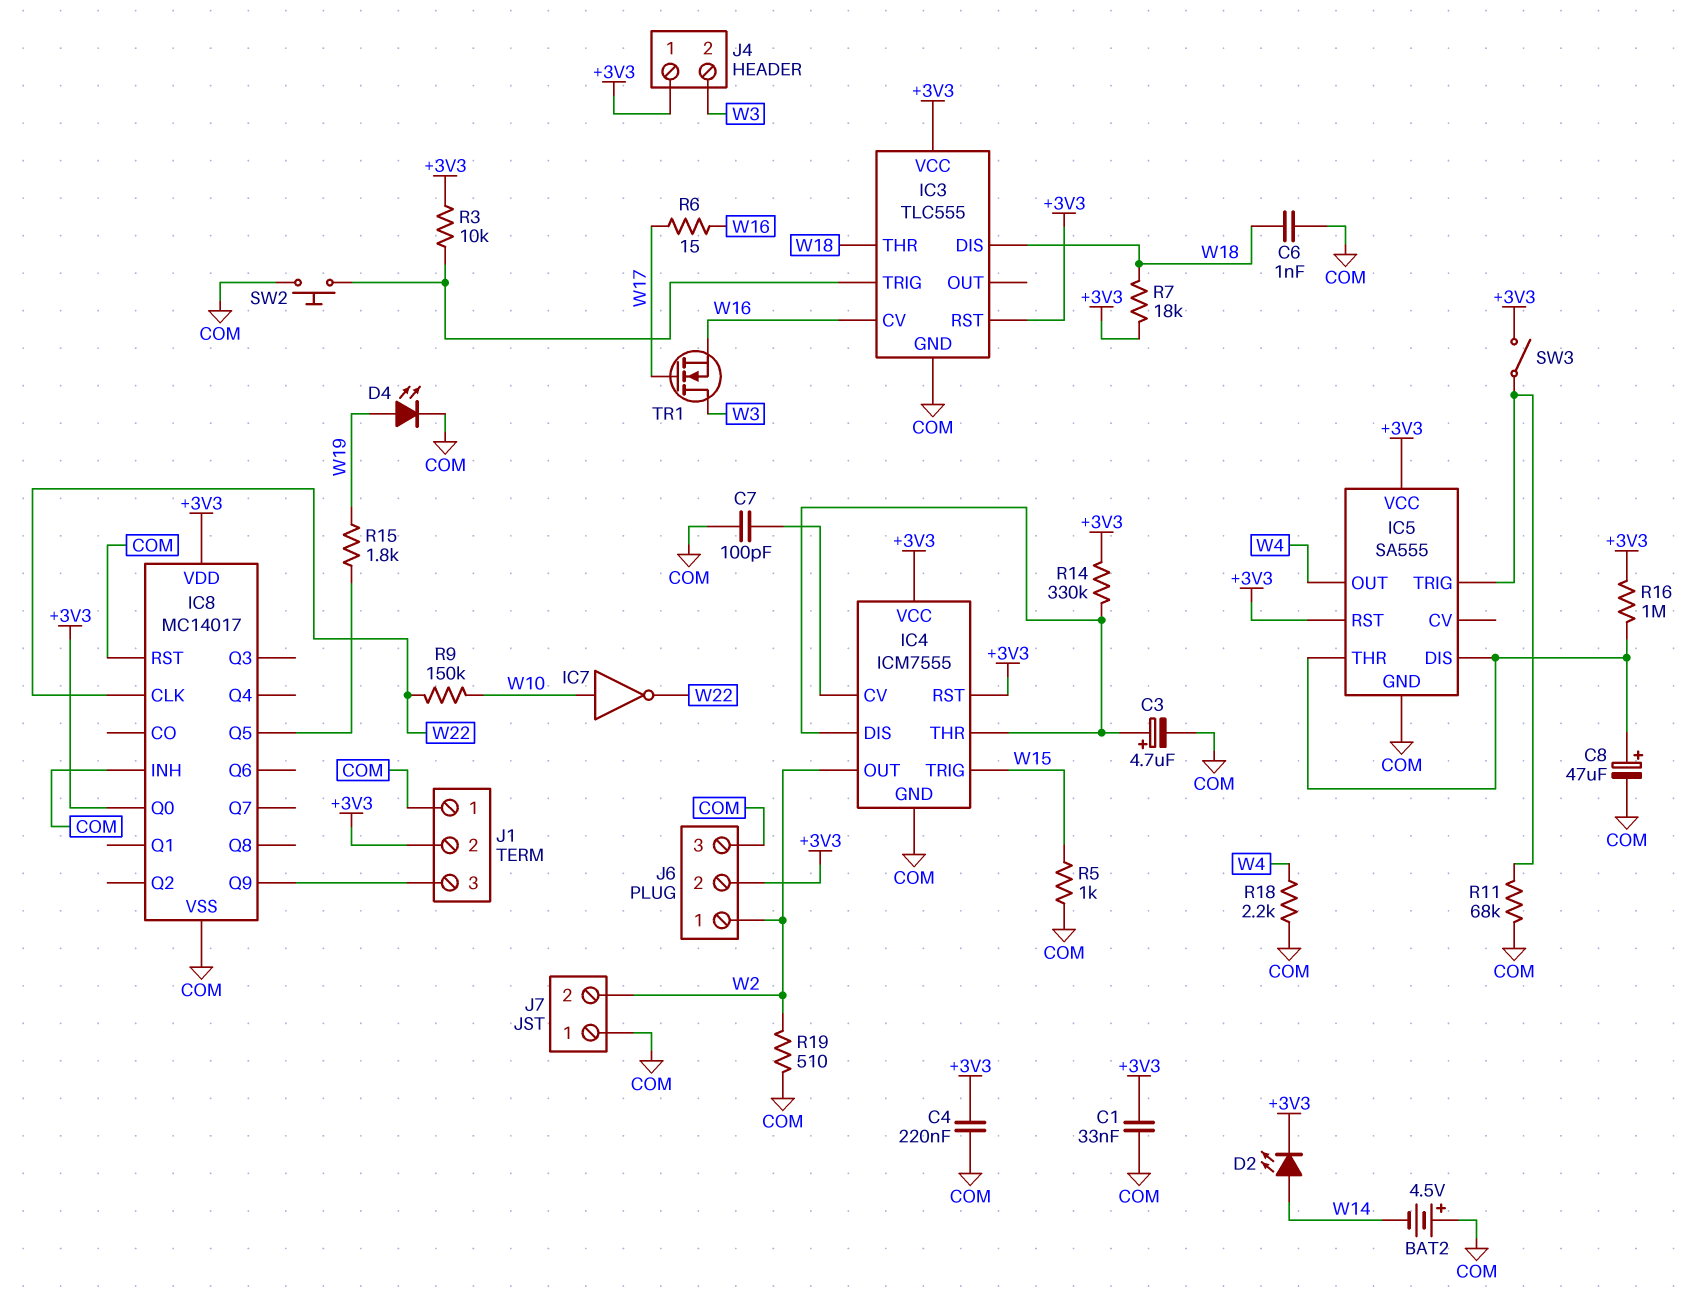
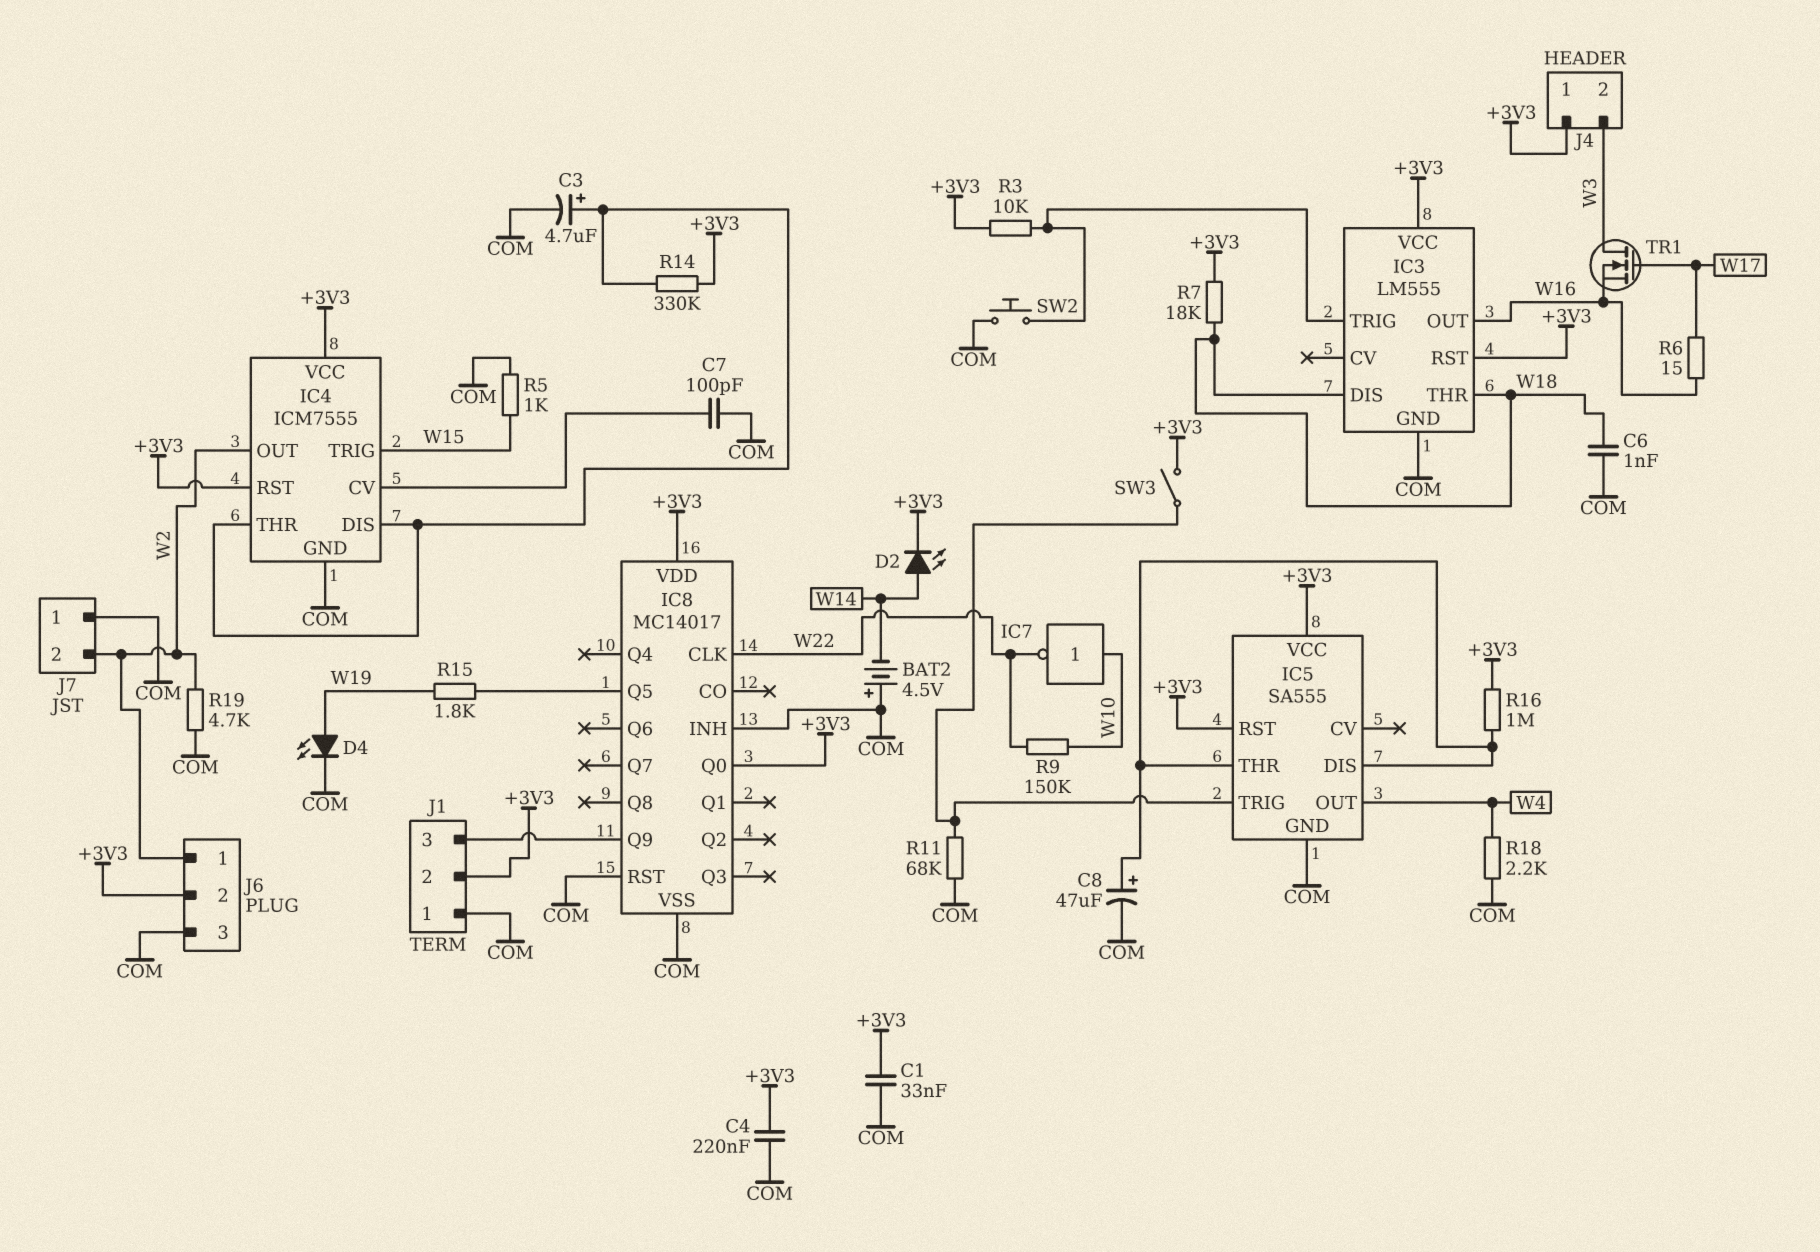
IC3: TLC555 -> LM555
IC3 pin CV: W16 -> none
IC3 pin OUT: none -> W16
R19: 510 (COM, W2) -> 4.7k (COM, W2)

